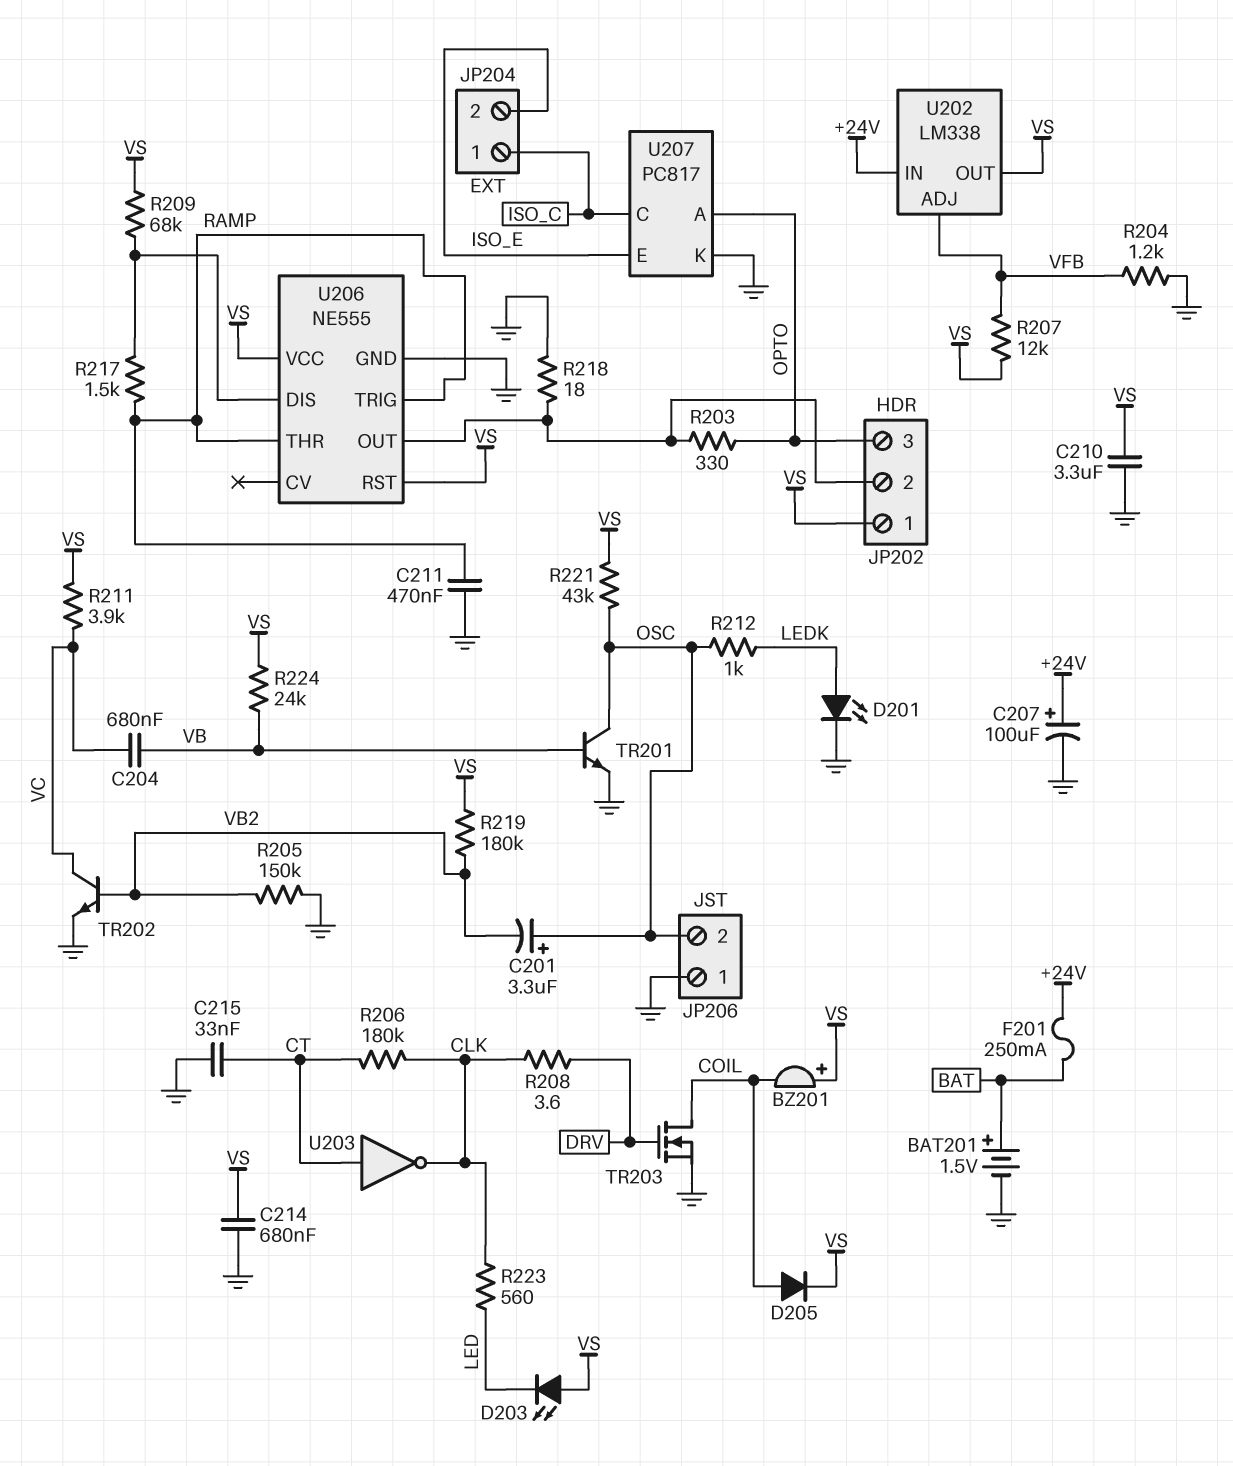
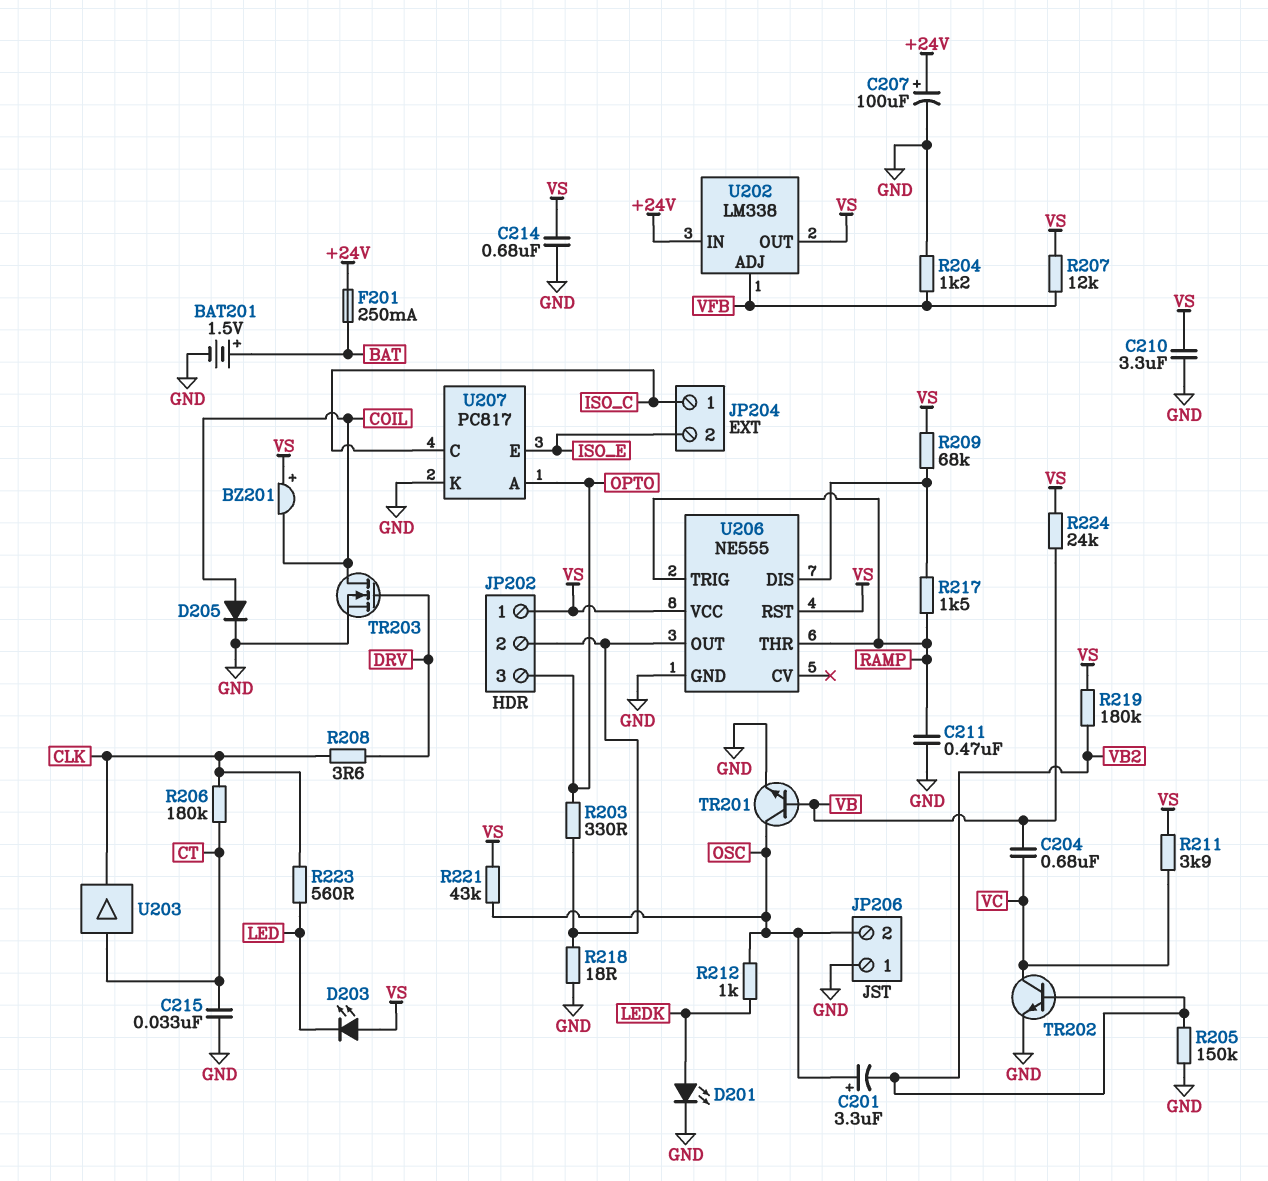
D205: diode (A COIL, K VS) -> diode (A COIL, K GND)
U203: NOT (in CT, out CLK) -> buffer (in CT, out CLK)

